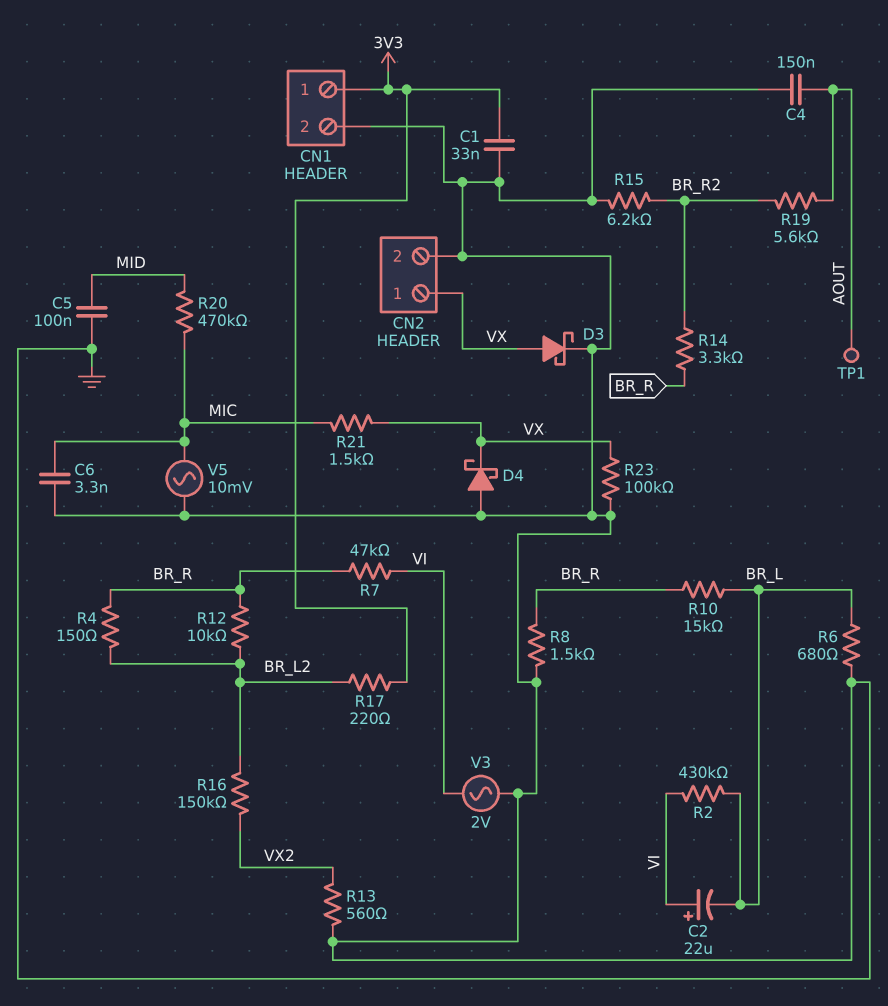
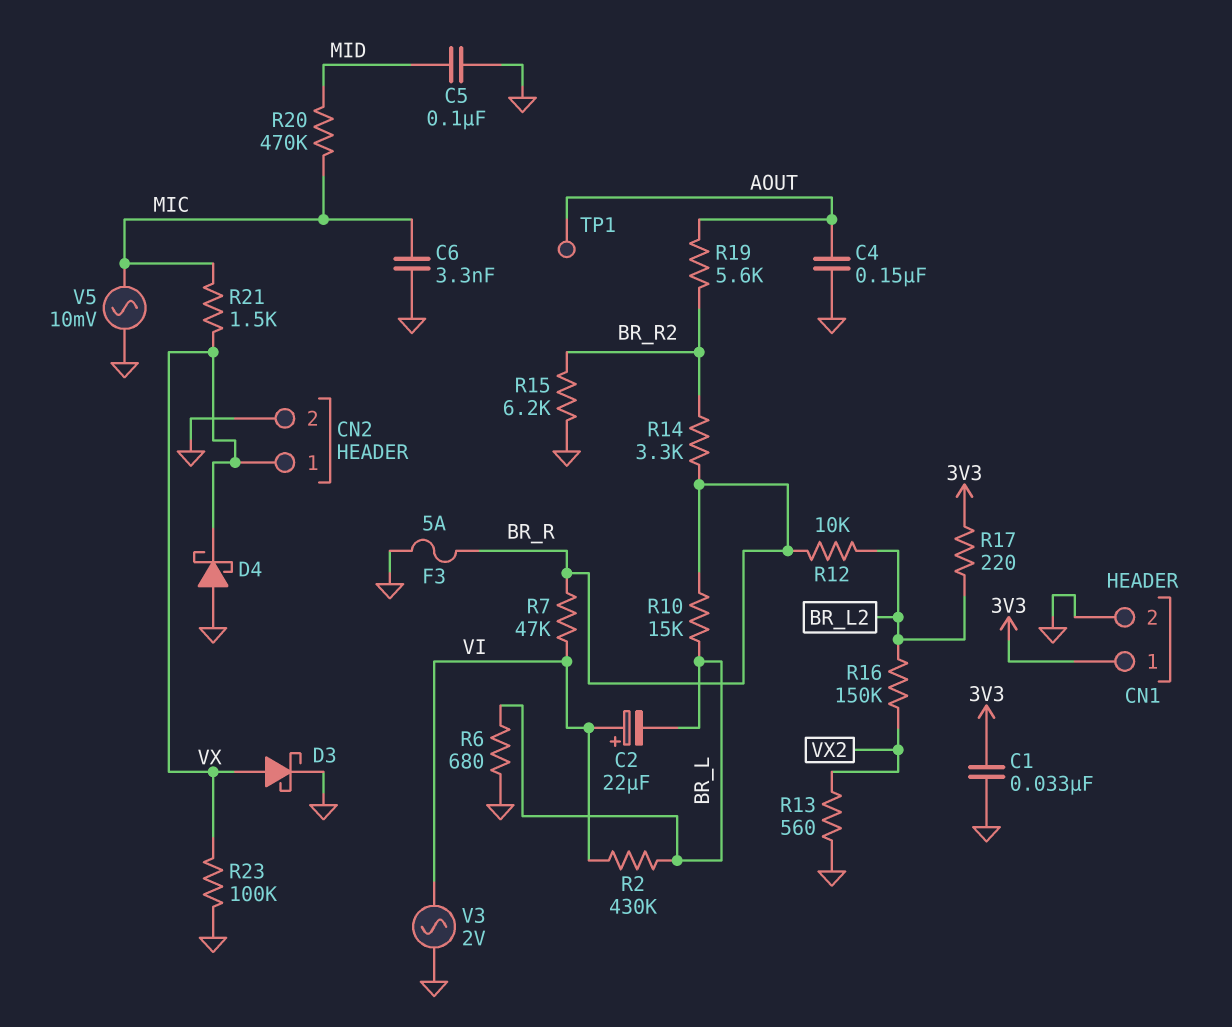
F3: none -> 5A (BR_R, GND)
R4: 150 (BR_L2, BR_R) -> none
R8: 1.5k (BR_R, GND) -> none

